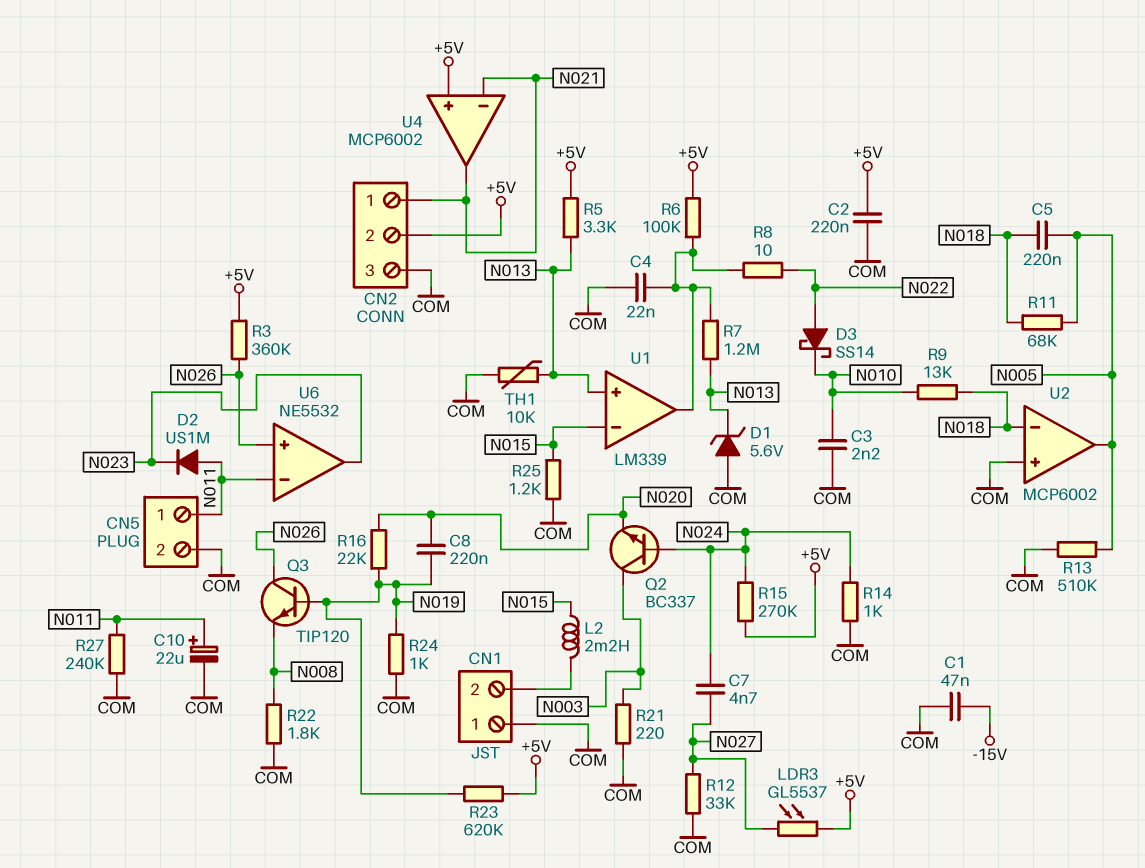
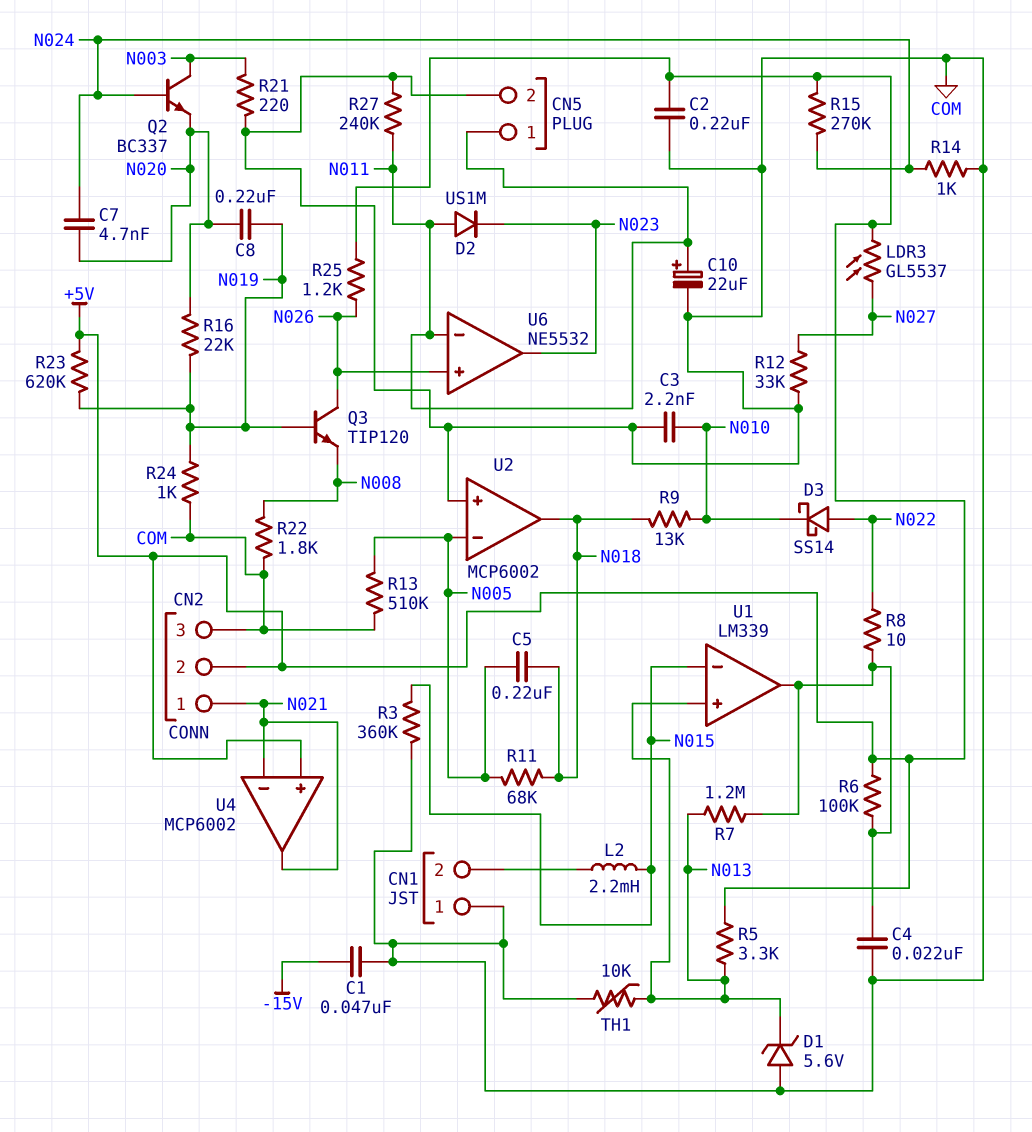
C7: 4.7nF (N024, N027) -> 4.7nF (N020, N024)
R3: 360k (+5V, N026) -> 360k (COM, N015)
R25: 1.2k (COM, N015) -> 1.2k (+5V, N026)
U2 pin in-: N018 -> N005
U2 pin out: N005 -> N018

